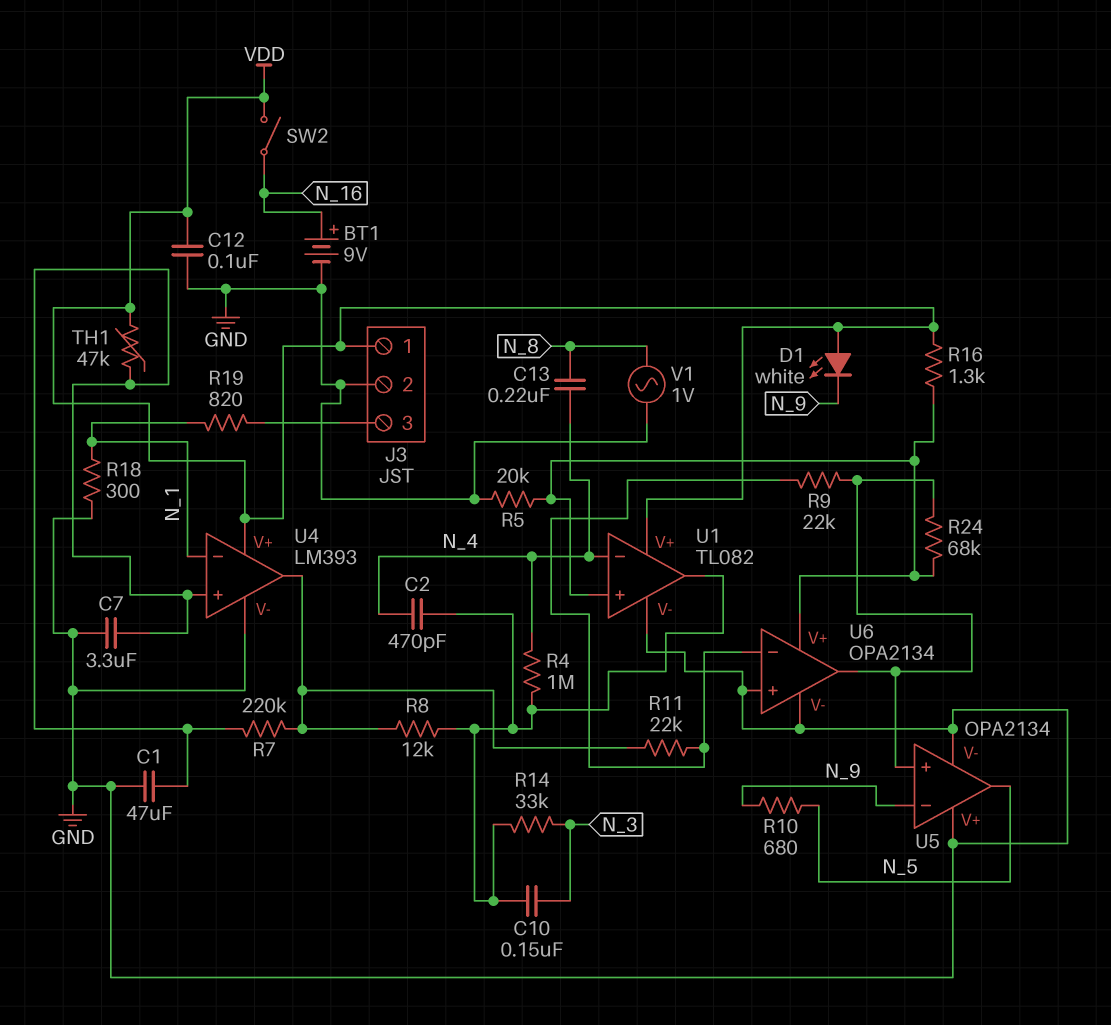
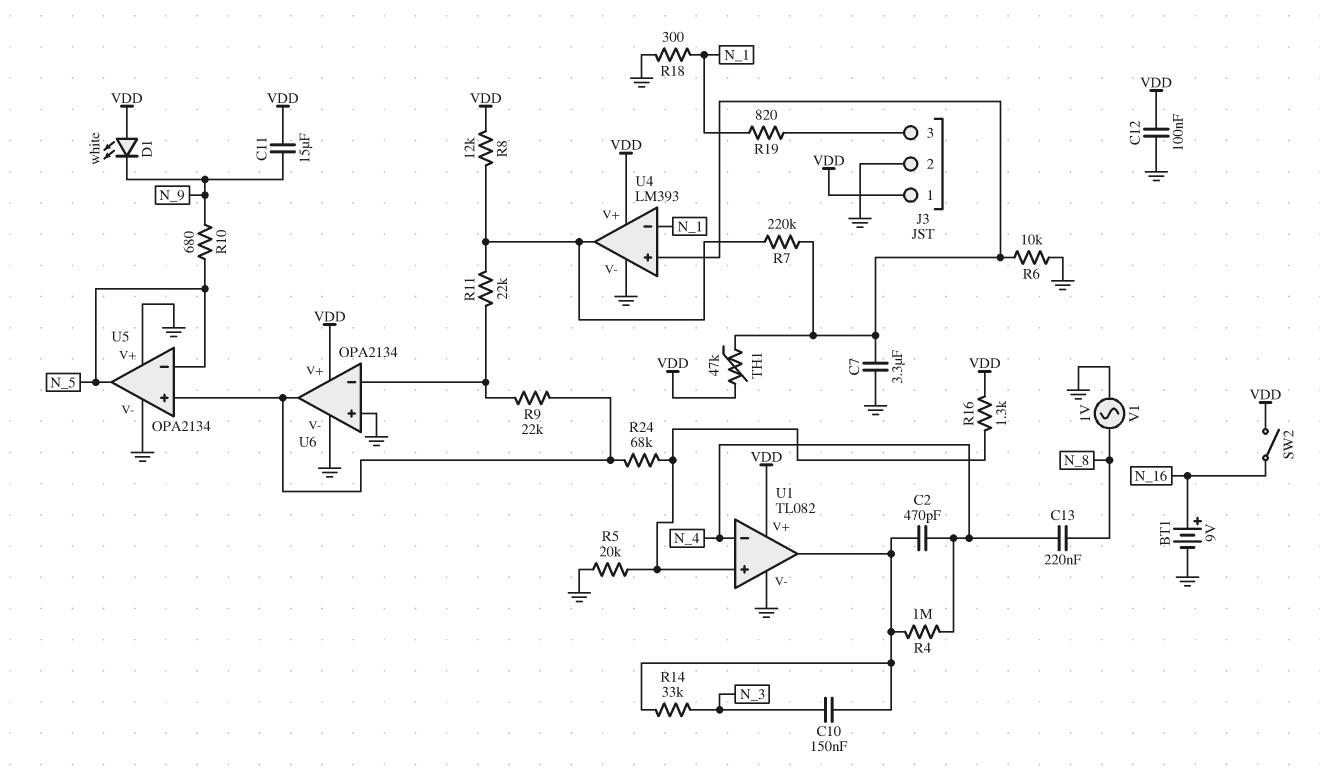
C1: 47uF (GND, U4/in+) -> none
C11: none -> 15uF (N_9, VDD)
R6: none -> 10k (GND, U4/in+)
R8: 12k (U1/out, U4/out) -> 12k (U4/out, VDD)
U5 pin in-: N_9 -> N_5
U6 pin V+: U1/in+ -> VDD

